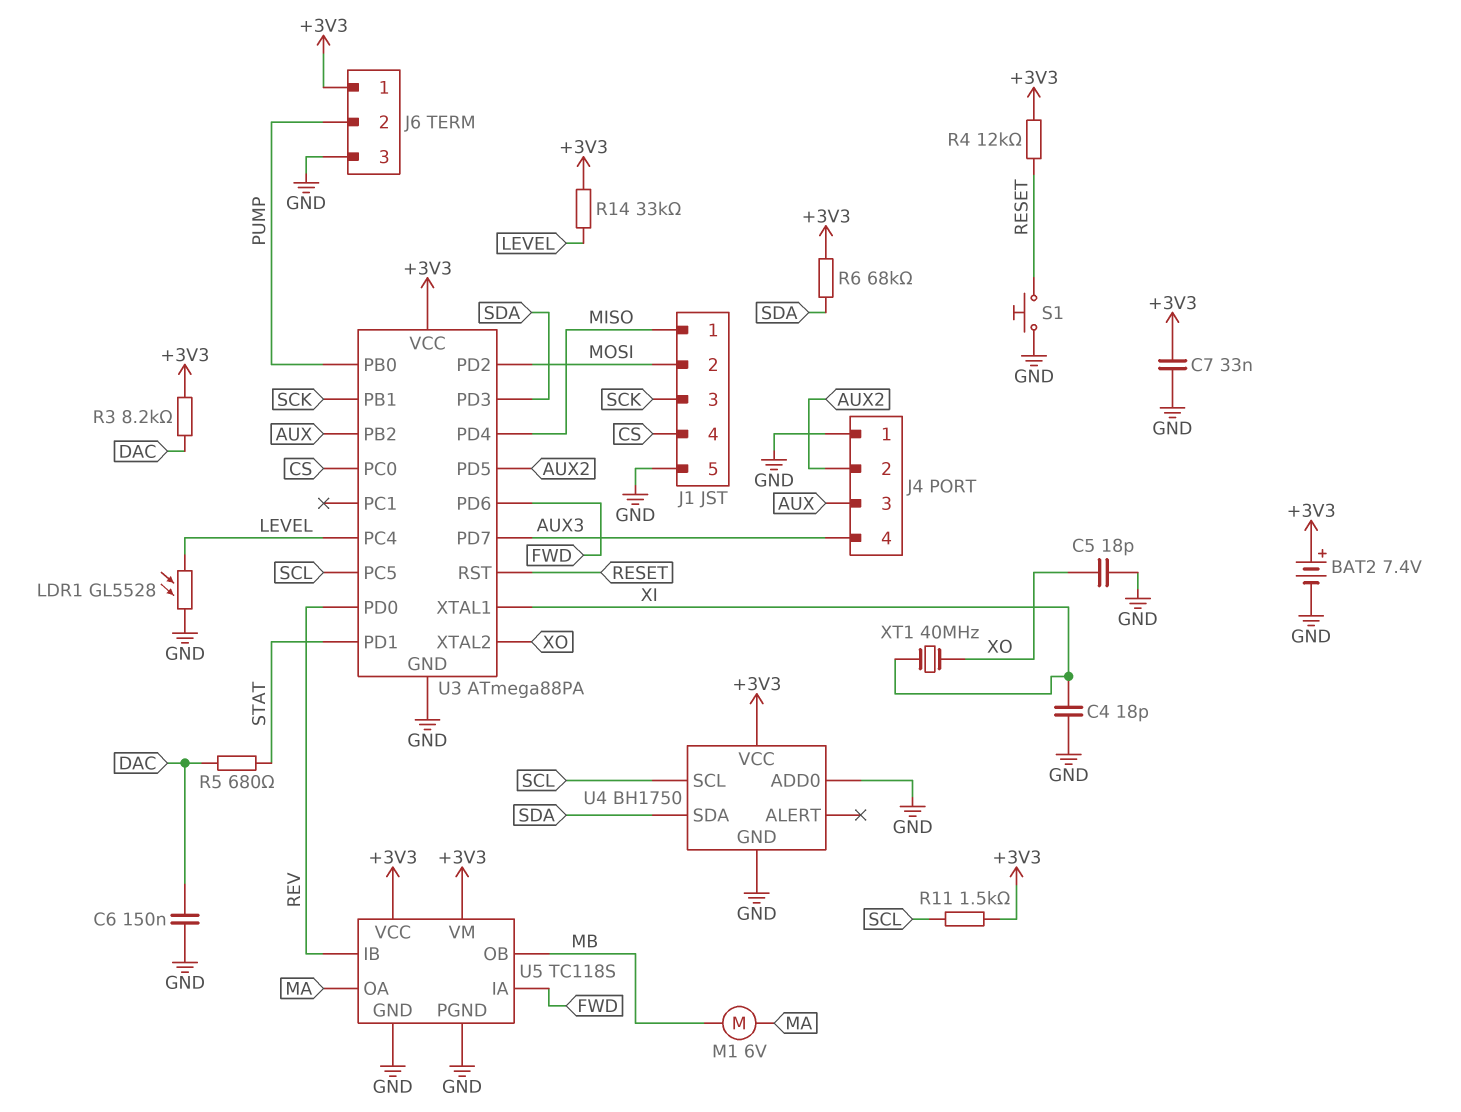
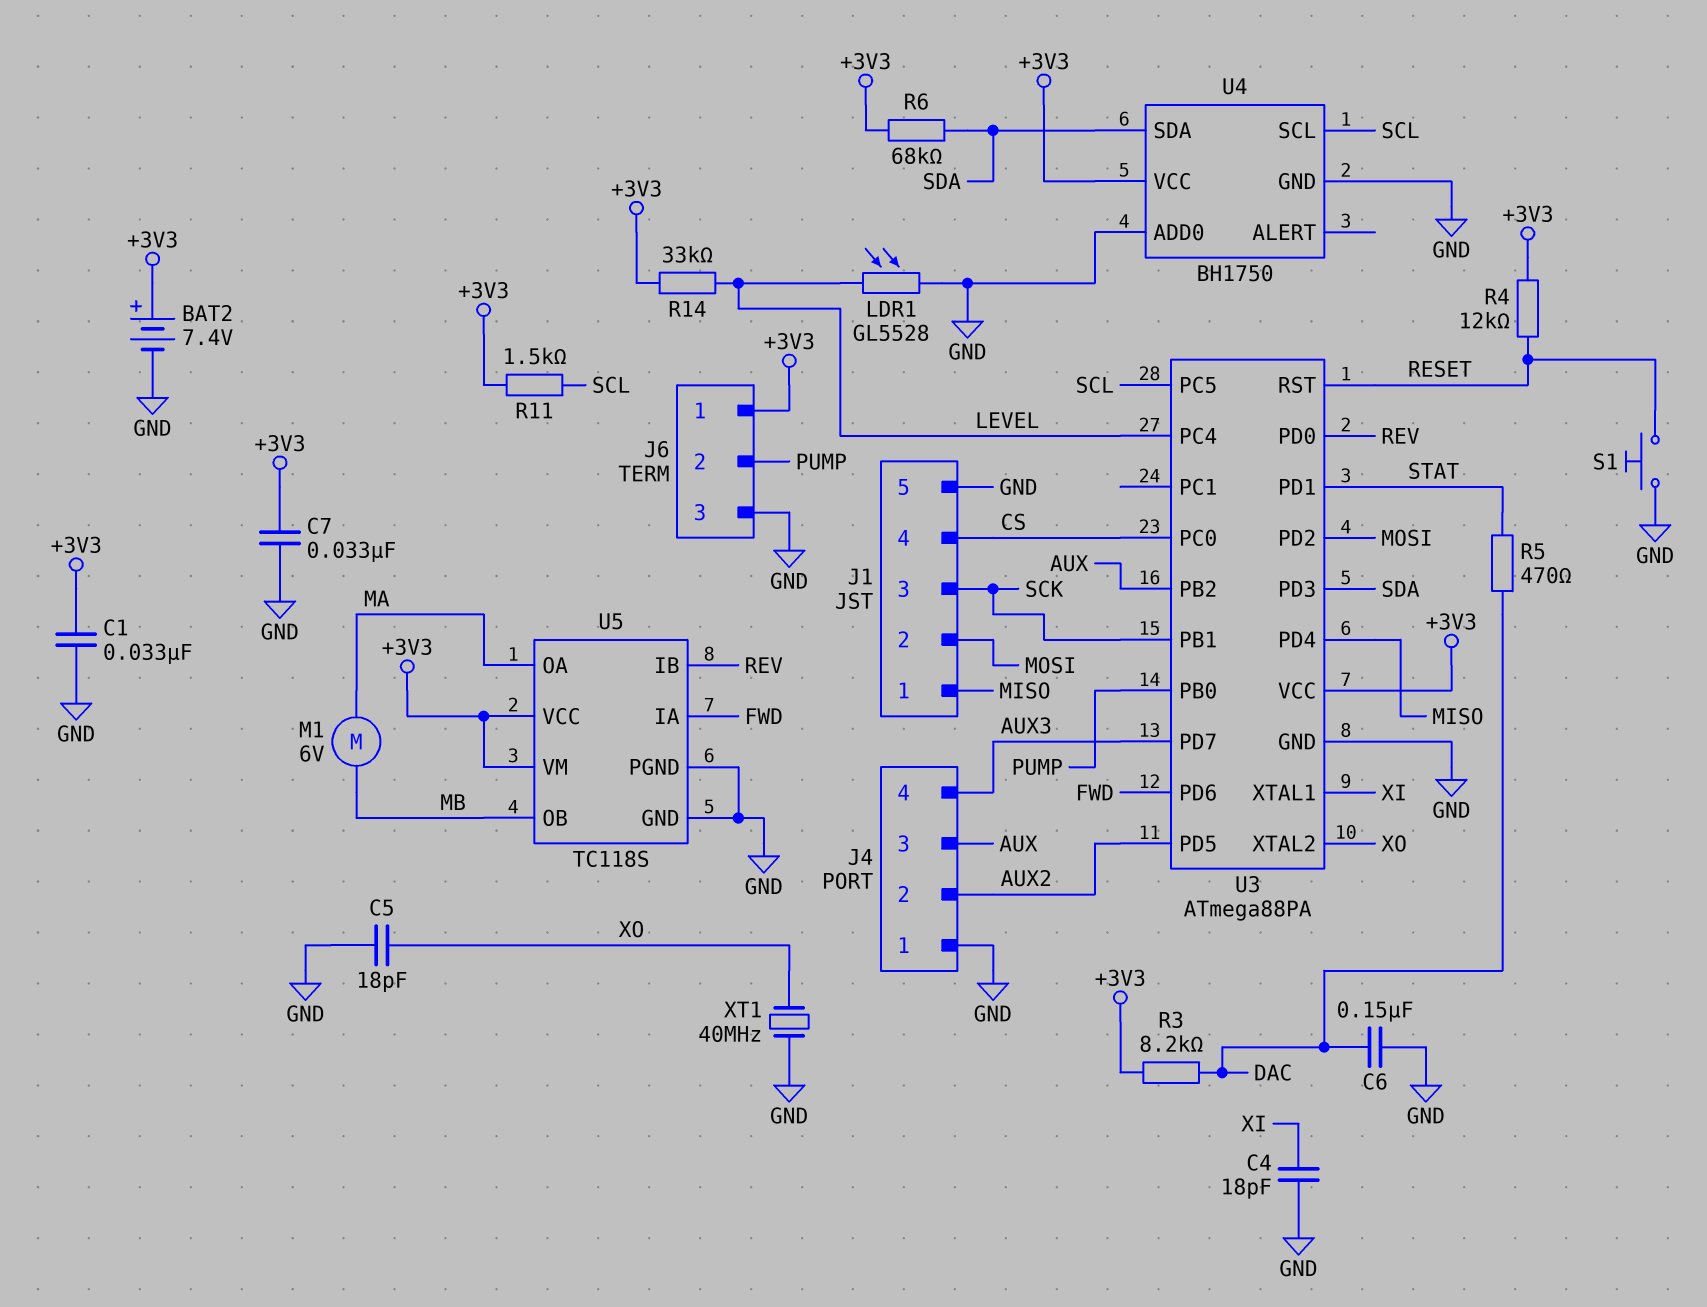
C1: none -> 33nF (+3V3, GND)
R5: 680 (DAC, STAT) -> 470 (DAC, STAT)
XT1: 40MHz (XI, XO) -> 40MHz (GND, XO)

